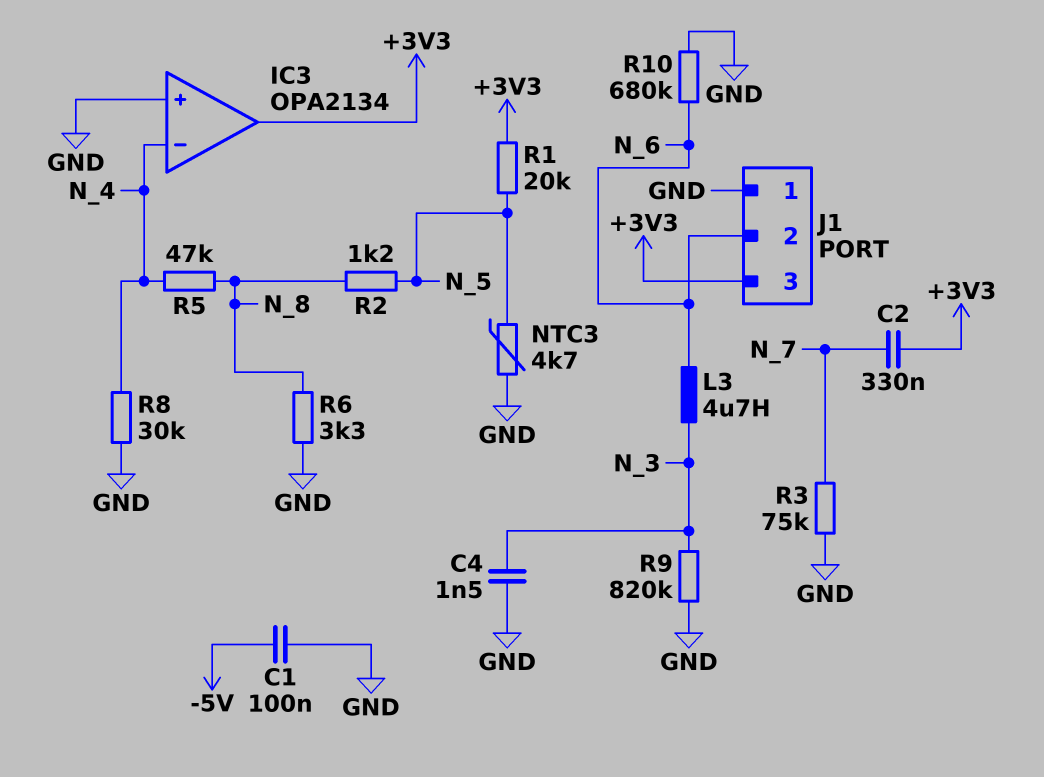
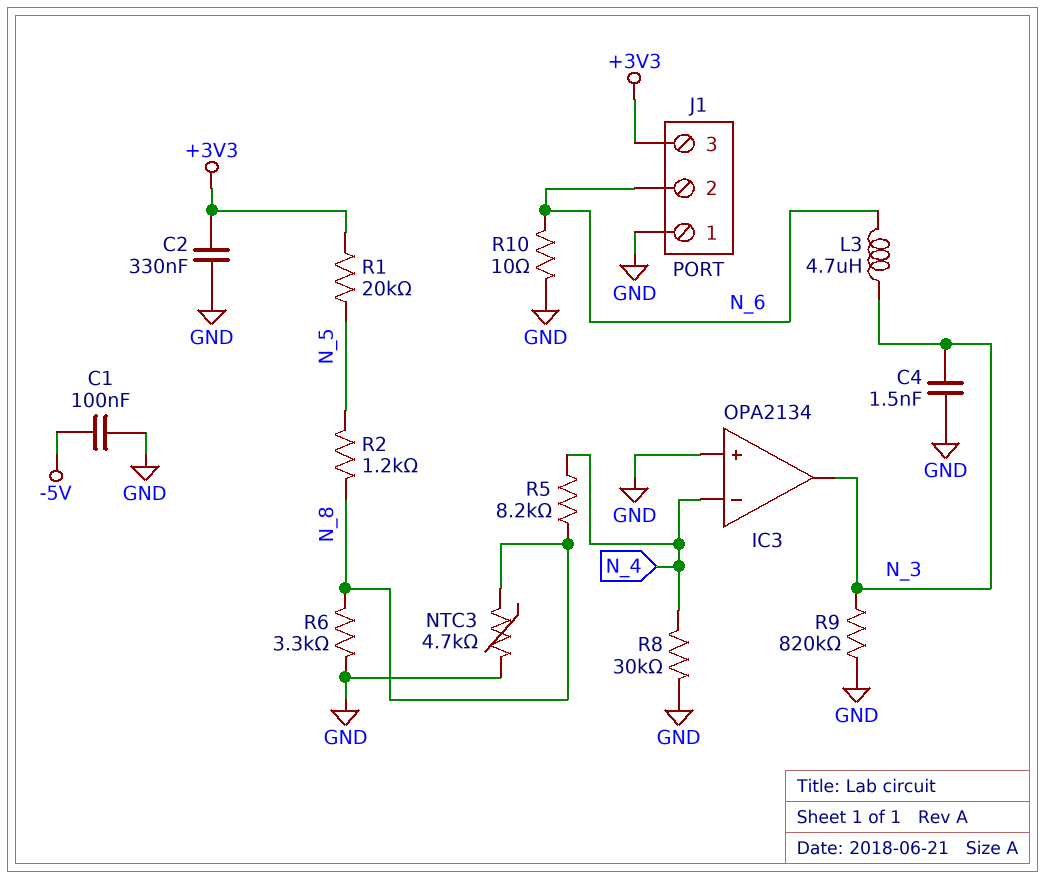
C2: 330nF (+3V3, N_7) -> 330nF (+3V3, GND)
IC3 pin out: +3V3 -> N_3
NTC3: 4.7k (GND, N_5) -> 4.7k (GND, N_8)
R3: 75k (GND, N_7) -> none
R5: 47k (N_4, N_8) -> 8.2k (N_4, N_8)
R10: 680k (GND, N_6) -> 10 (GND, N_6)

